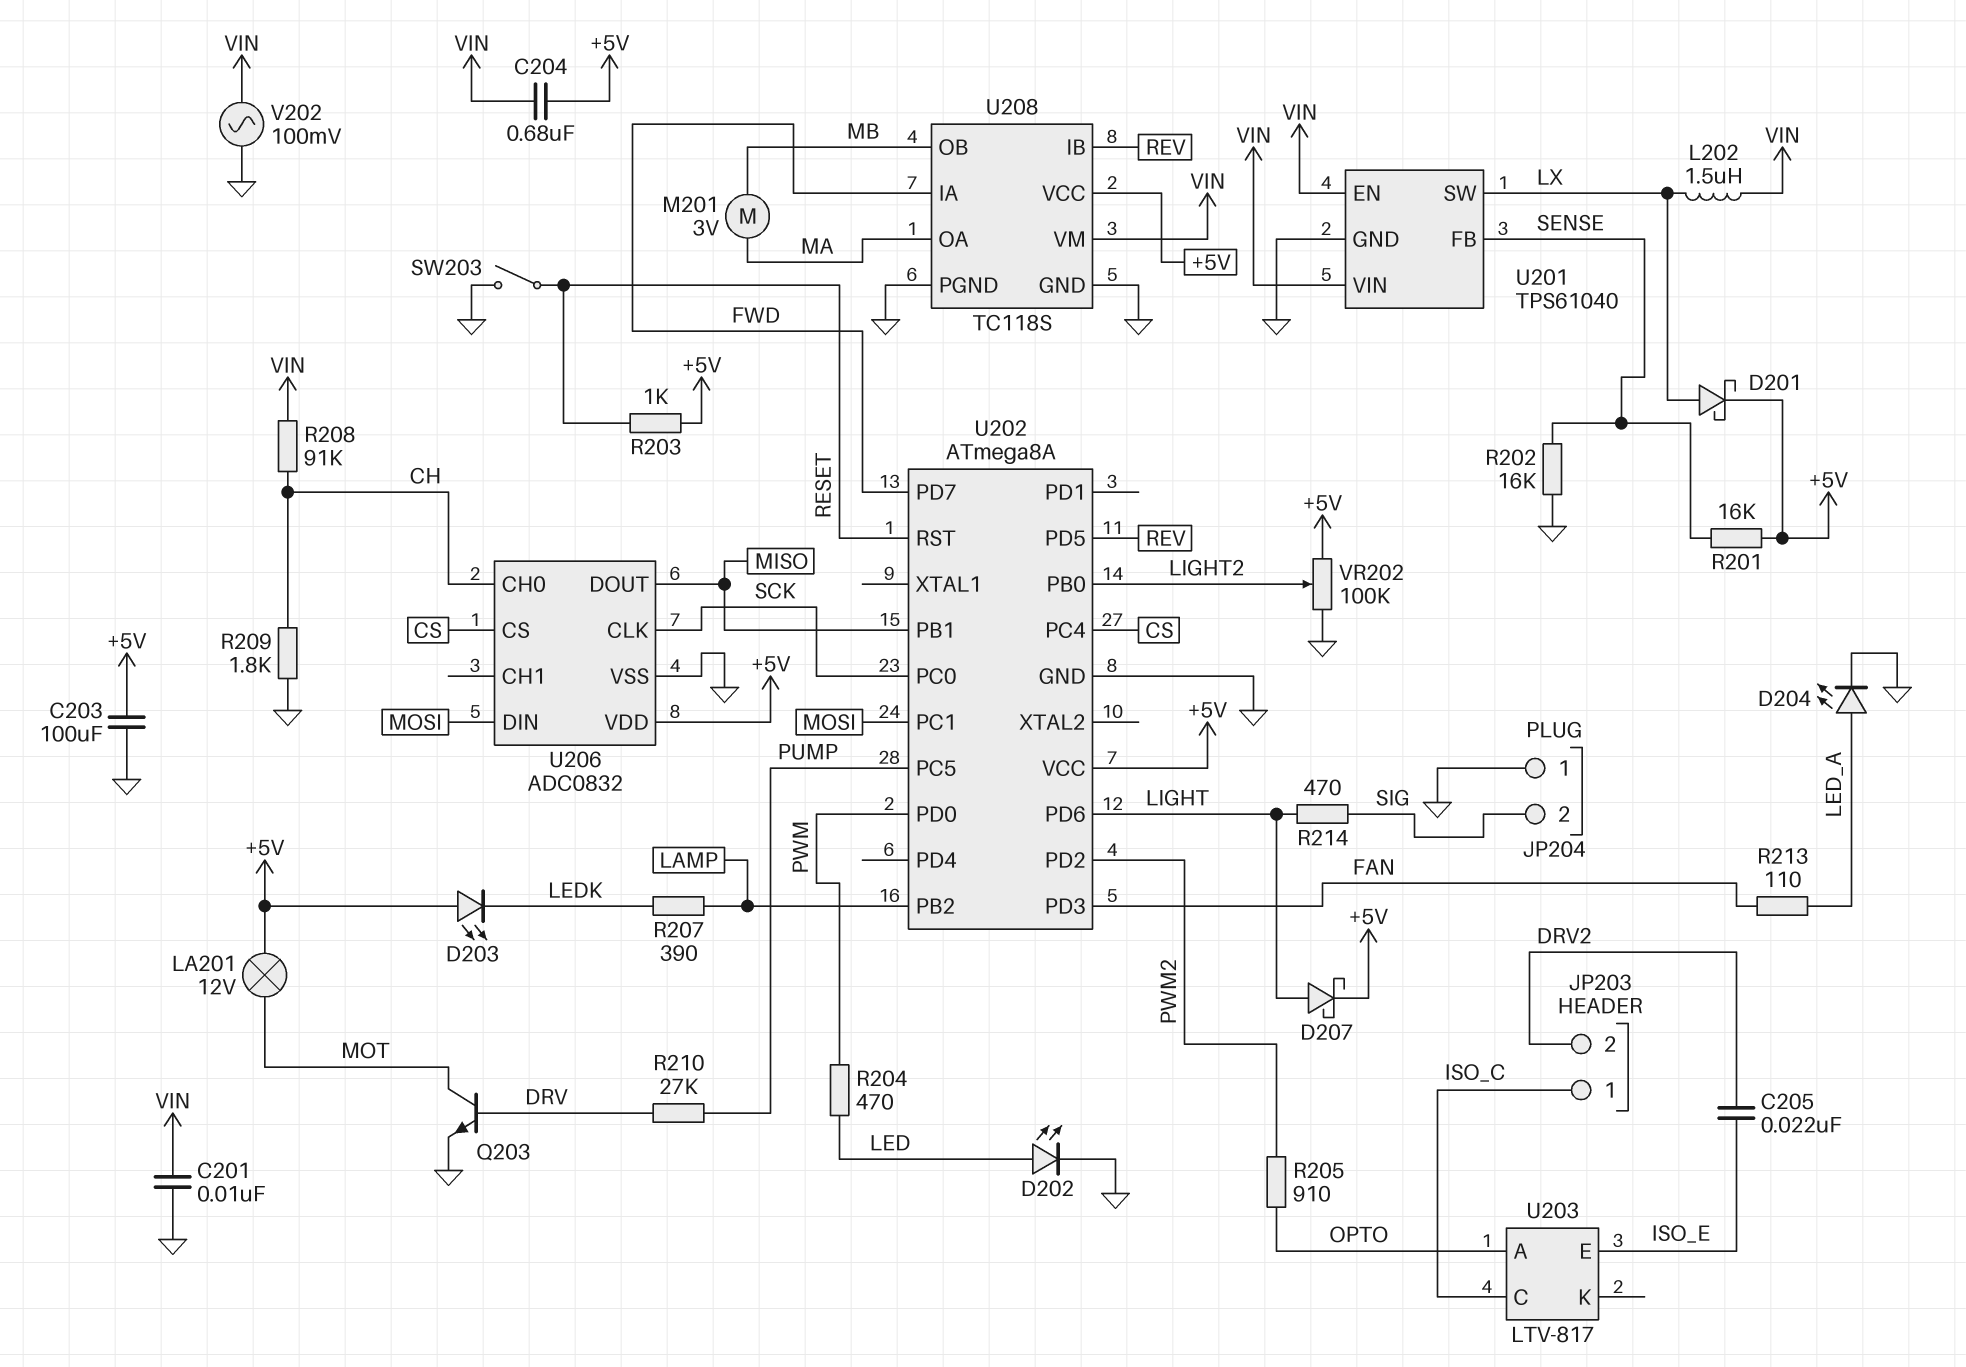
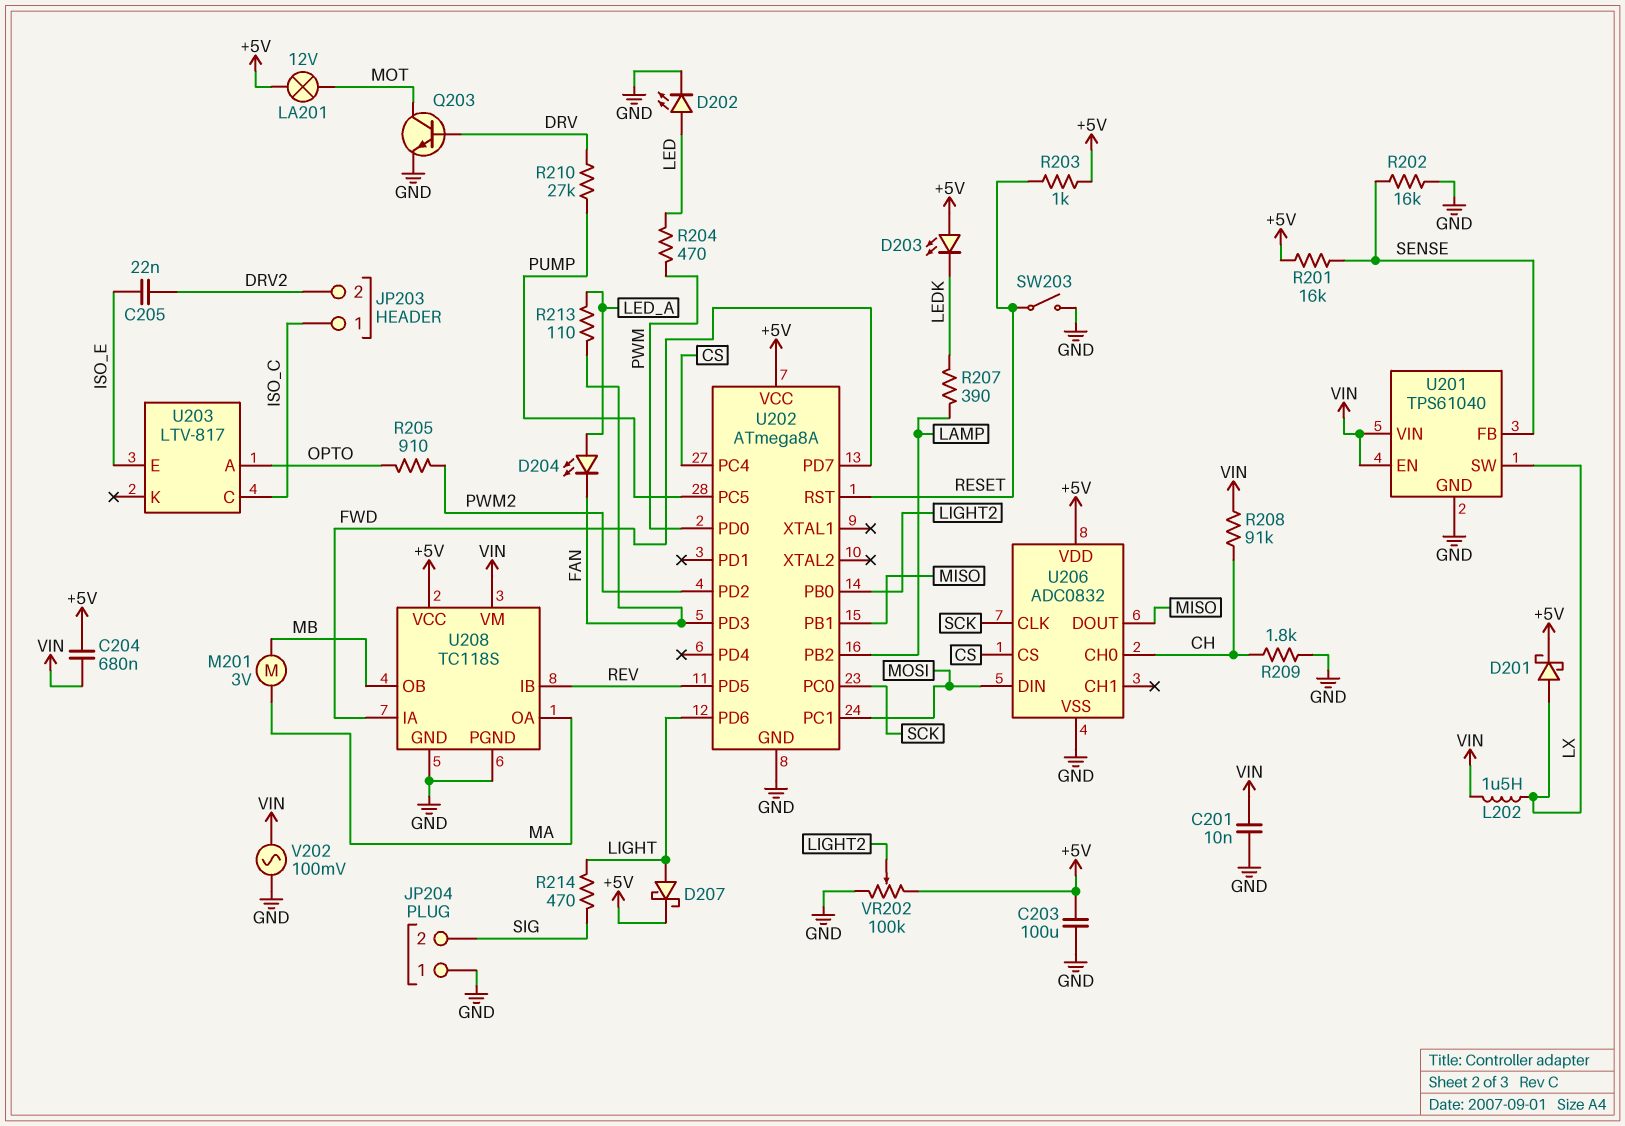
D204: LED (A LED_A, K GND) -> LED (A LED_A, K FAN)

